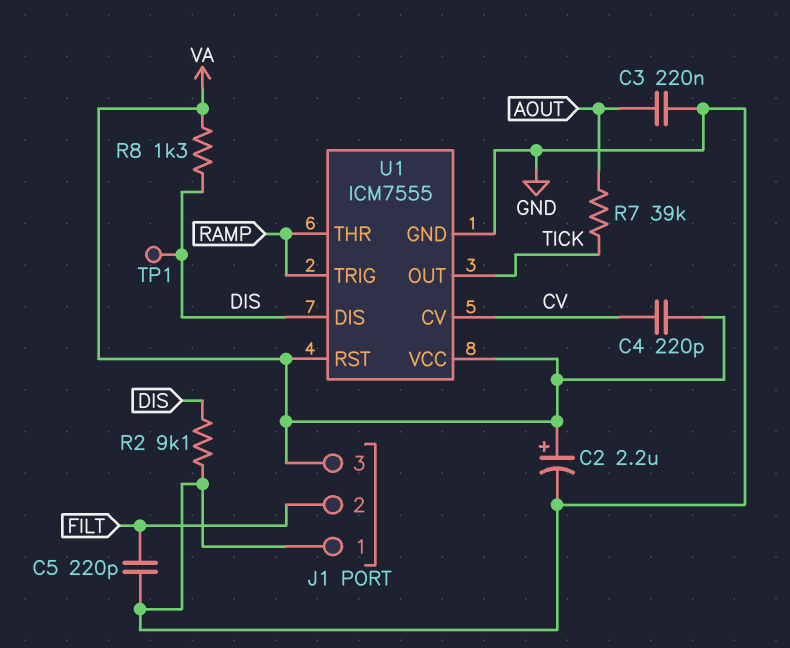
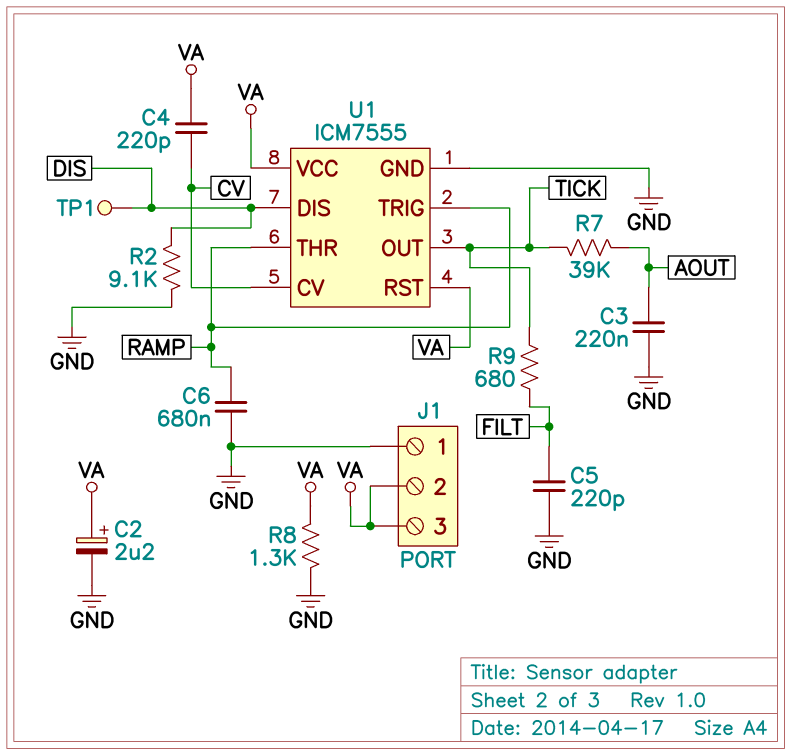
C6: none -> 680nF (GND, RAMP)
J1 pin 2: FILT -> VA
R8: 1.3k (DIS, VA) -> 1.3k (GND, VA)
R9: none -> 680 (FILT, TICK)

